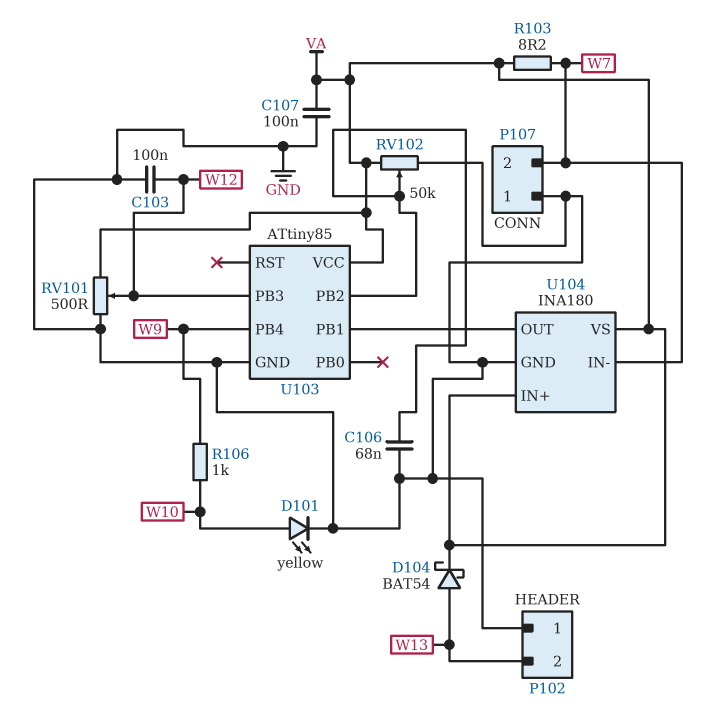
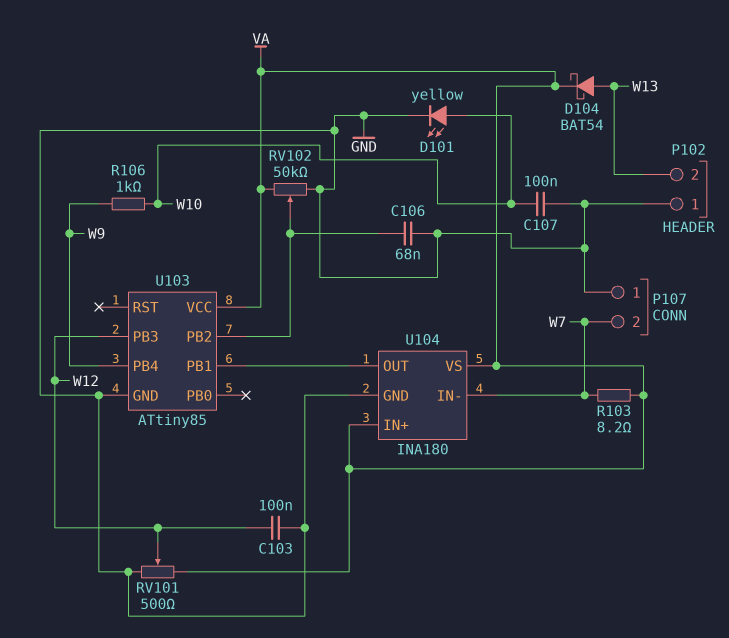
C107: 100nF (GND, VA) -> 100nF (GND, W10)

